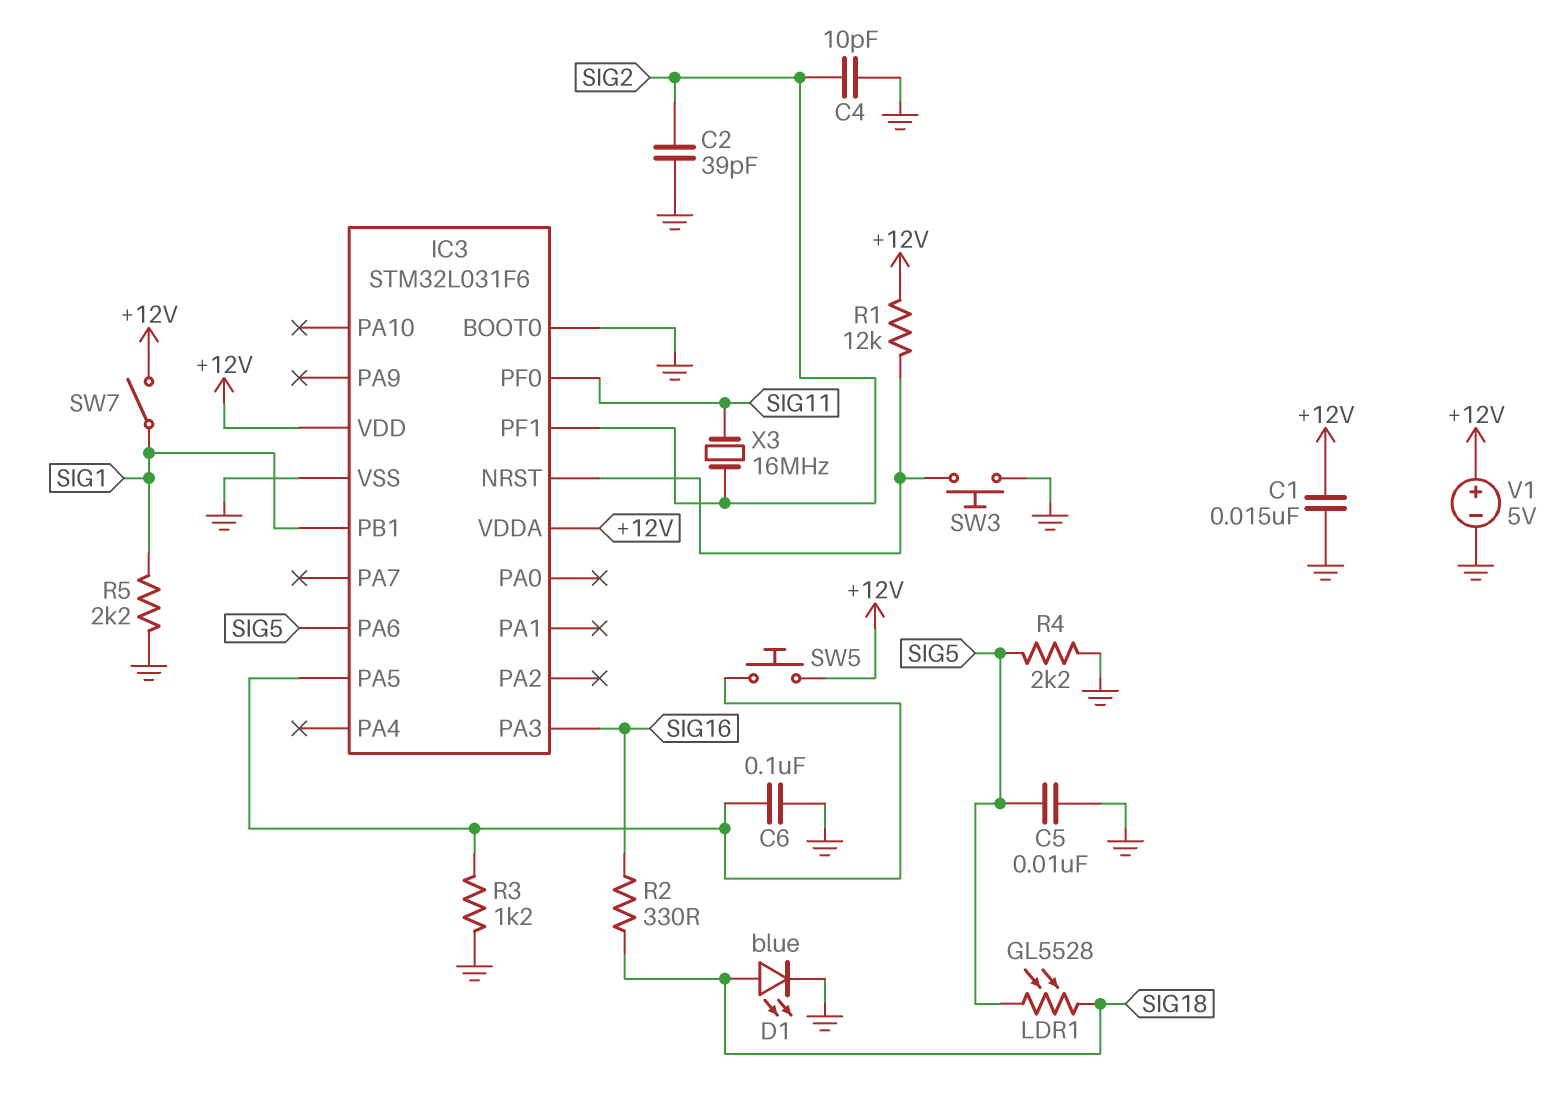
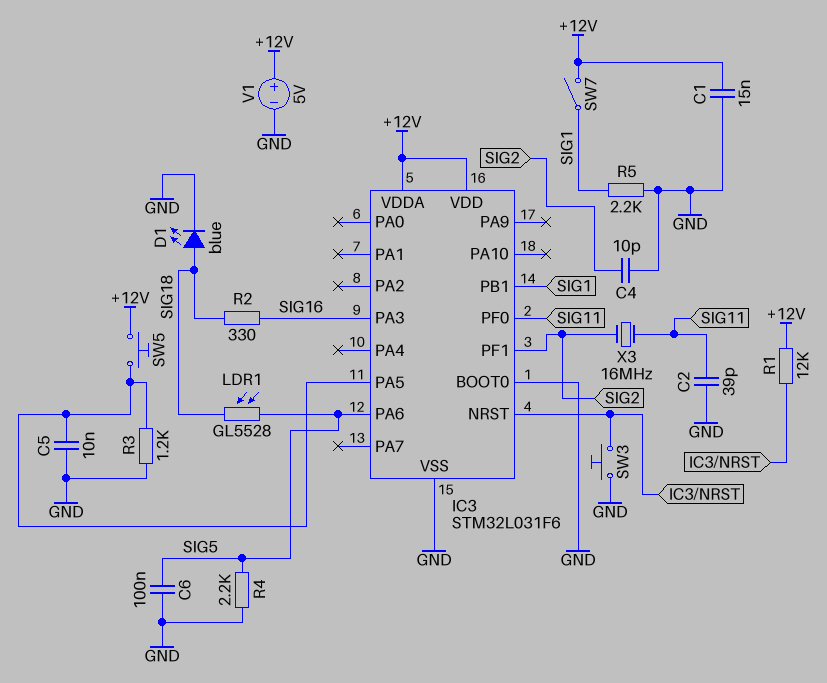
C2: 39pF (GND, SIG2) -> 39pF (GND, SIG11)
C5: 10nF (GND, SIG5) -> 10nF (GND, IC3/PA5)
C6: 100nF (GND, IC3/PA5) -> 100nF (GND, SIG5)

